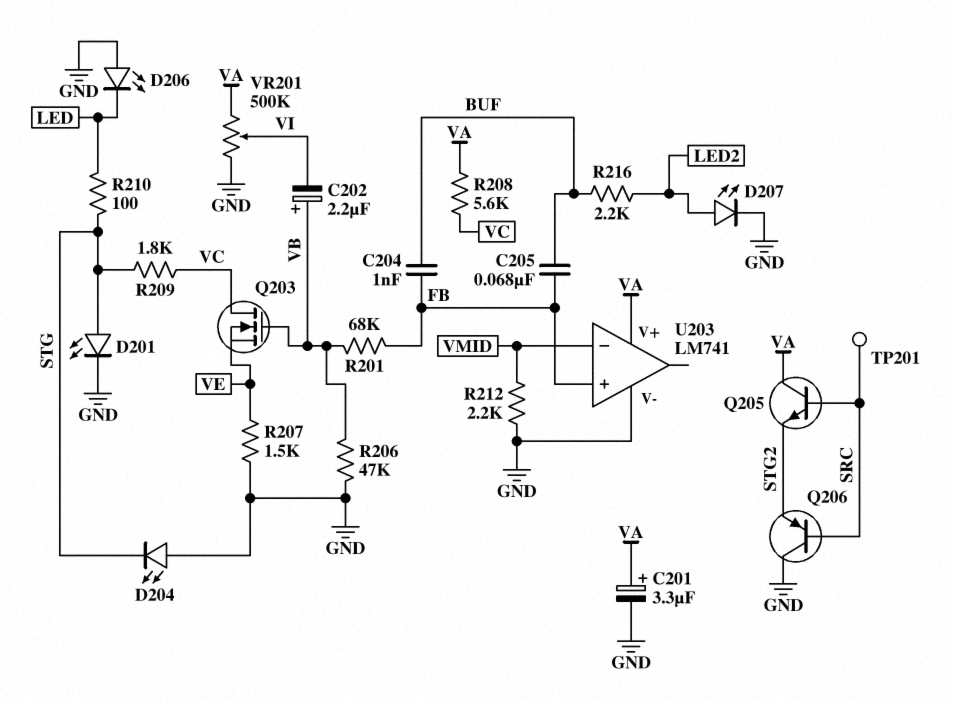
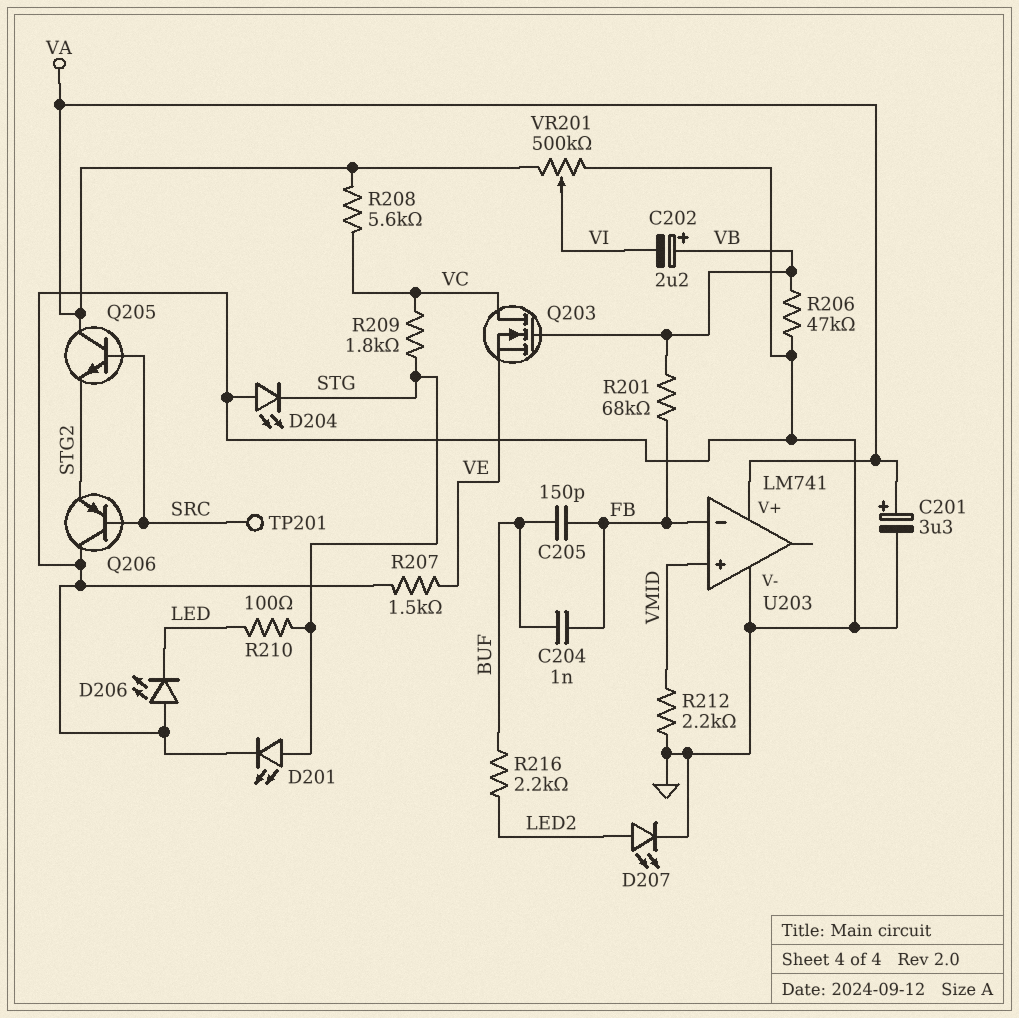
C205: 68nF (BUF, FB) -> 150pF (BUF, FB)
U203 pin in+: FB -> VMID
U203 pin in-: VMID -> FB

